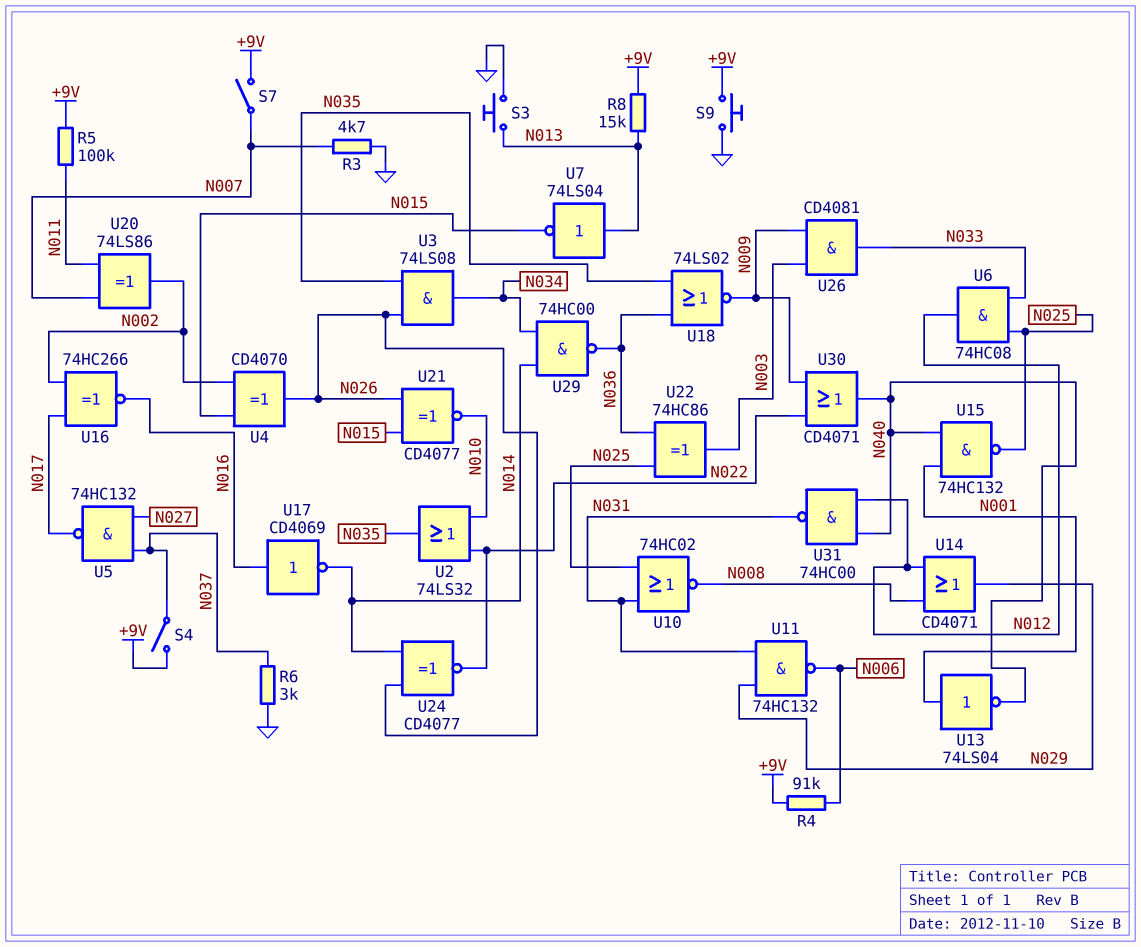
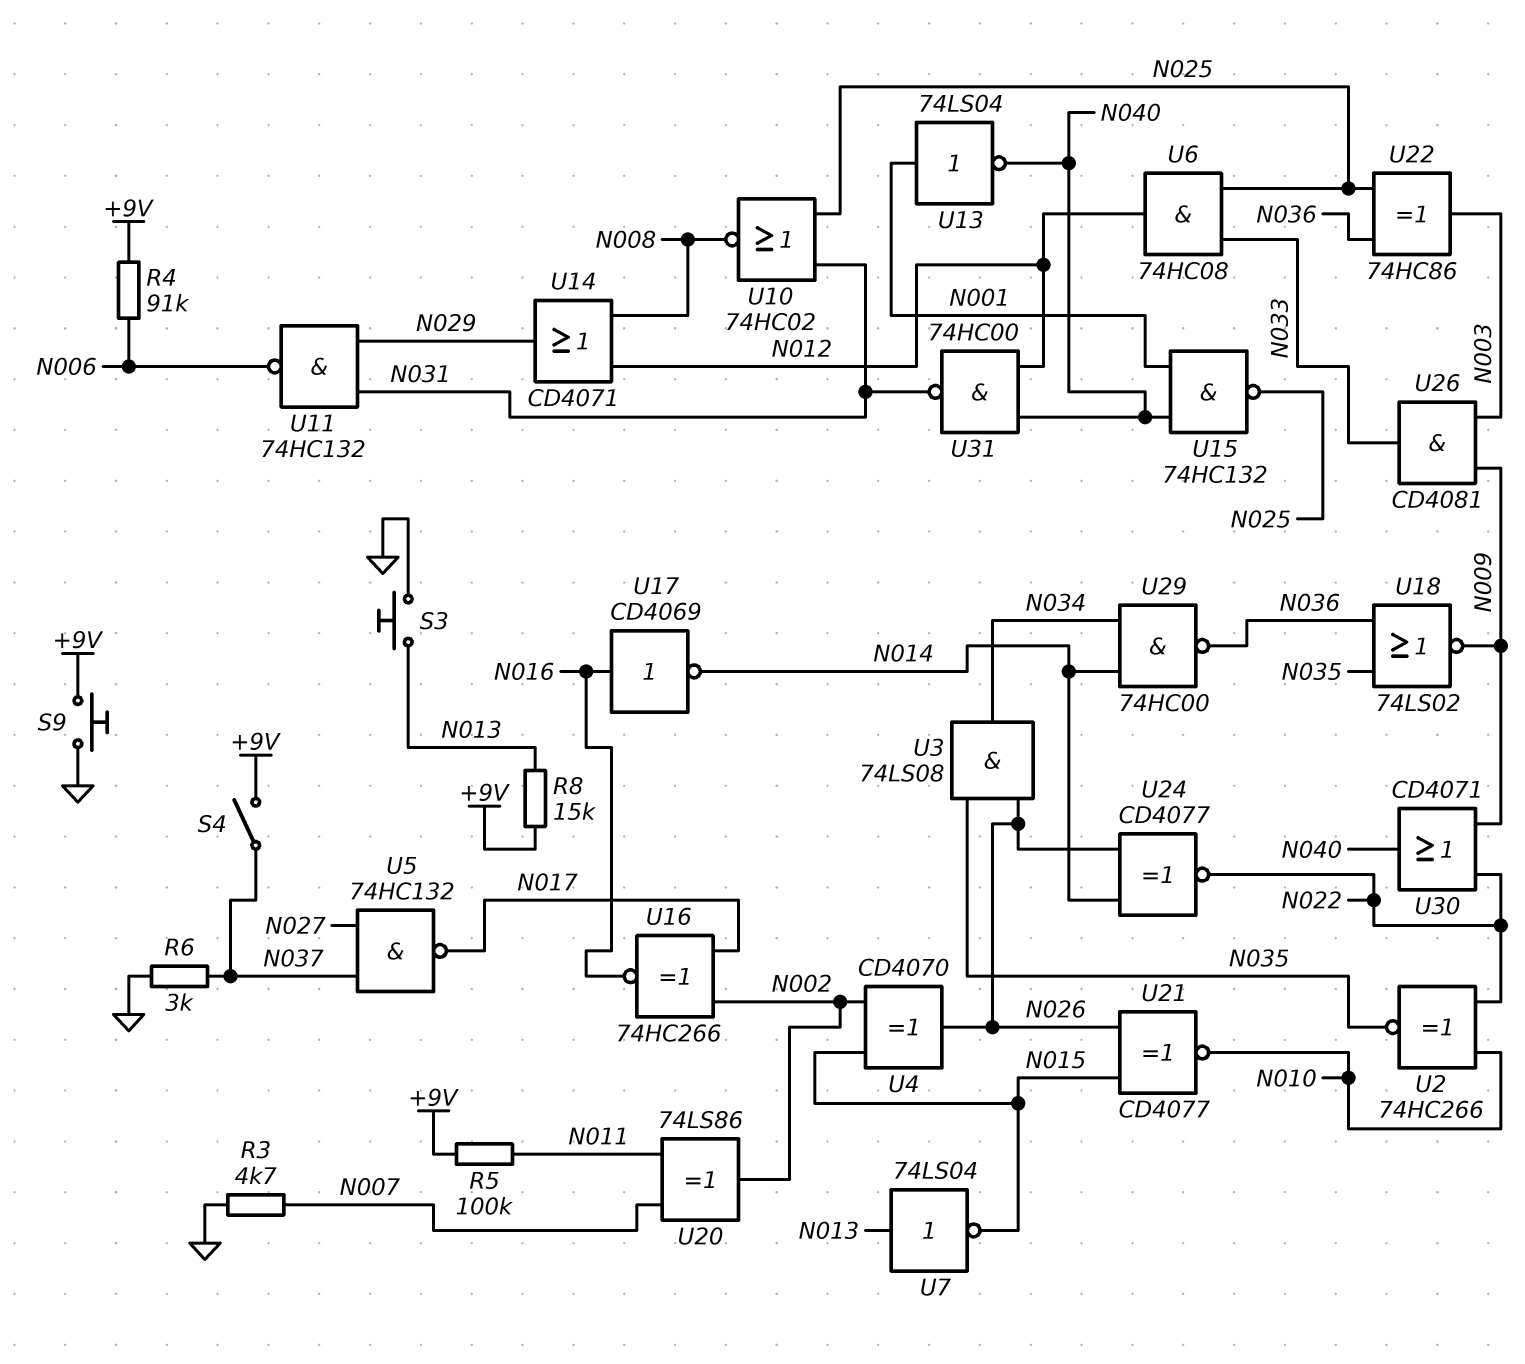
S7: switch (+9V, N007) -> none
U2: OR 74LS32 (in N010, in N022, out N035) -> XNOR 74HC266 (in N010, in N022, out N035)

